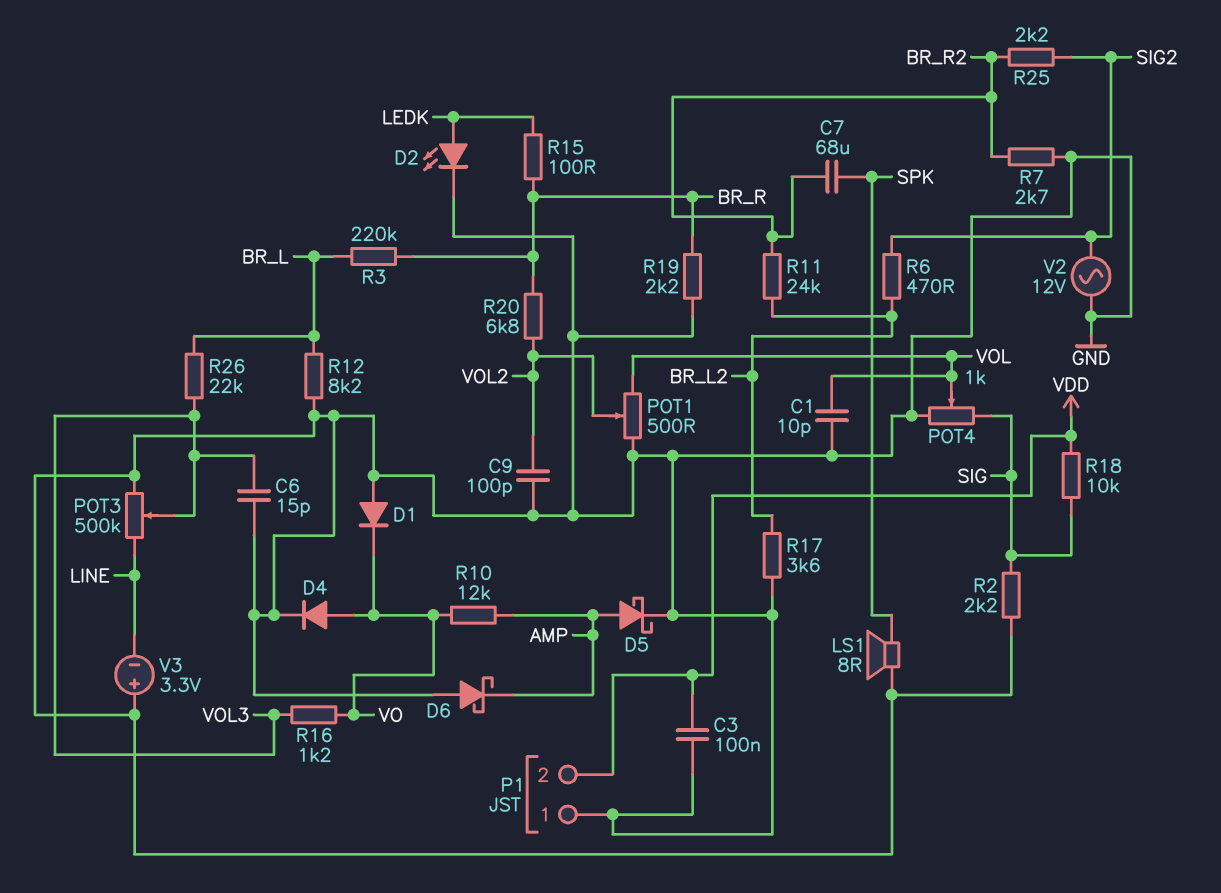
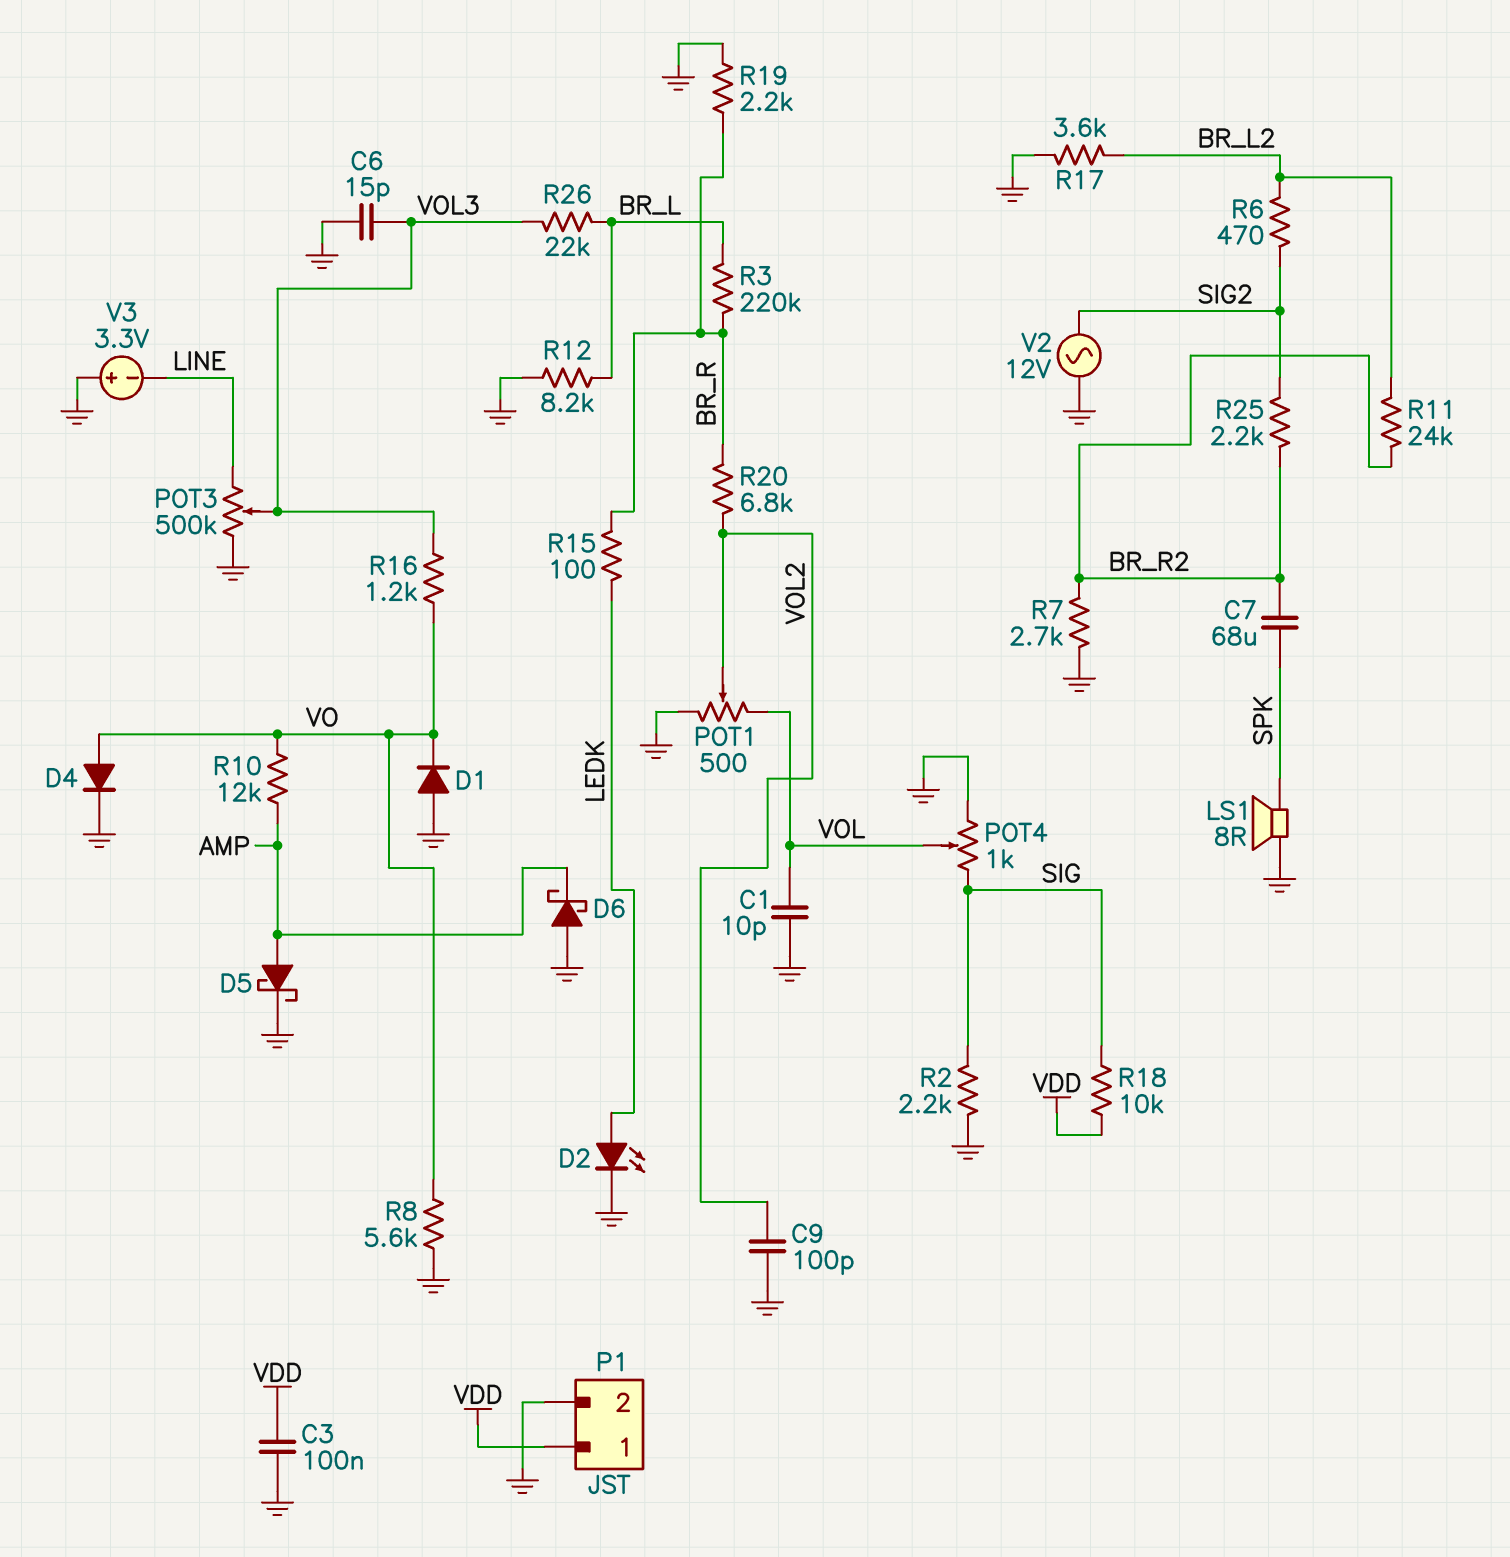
P1 pin 1: GND -> VDD
P1 pin 2: VDD -> GND
R8: none -> 5.6k (GND, VO)

